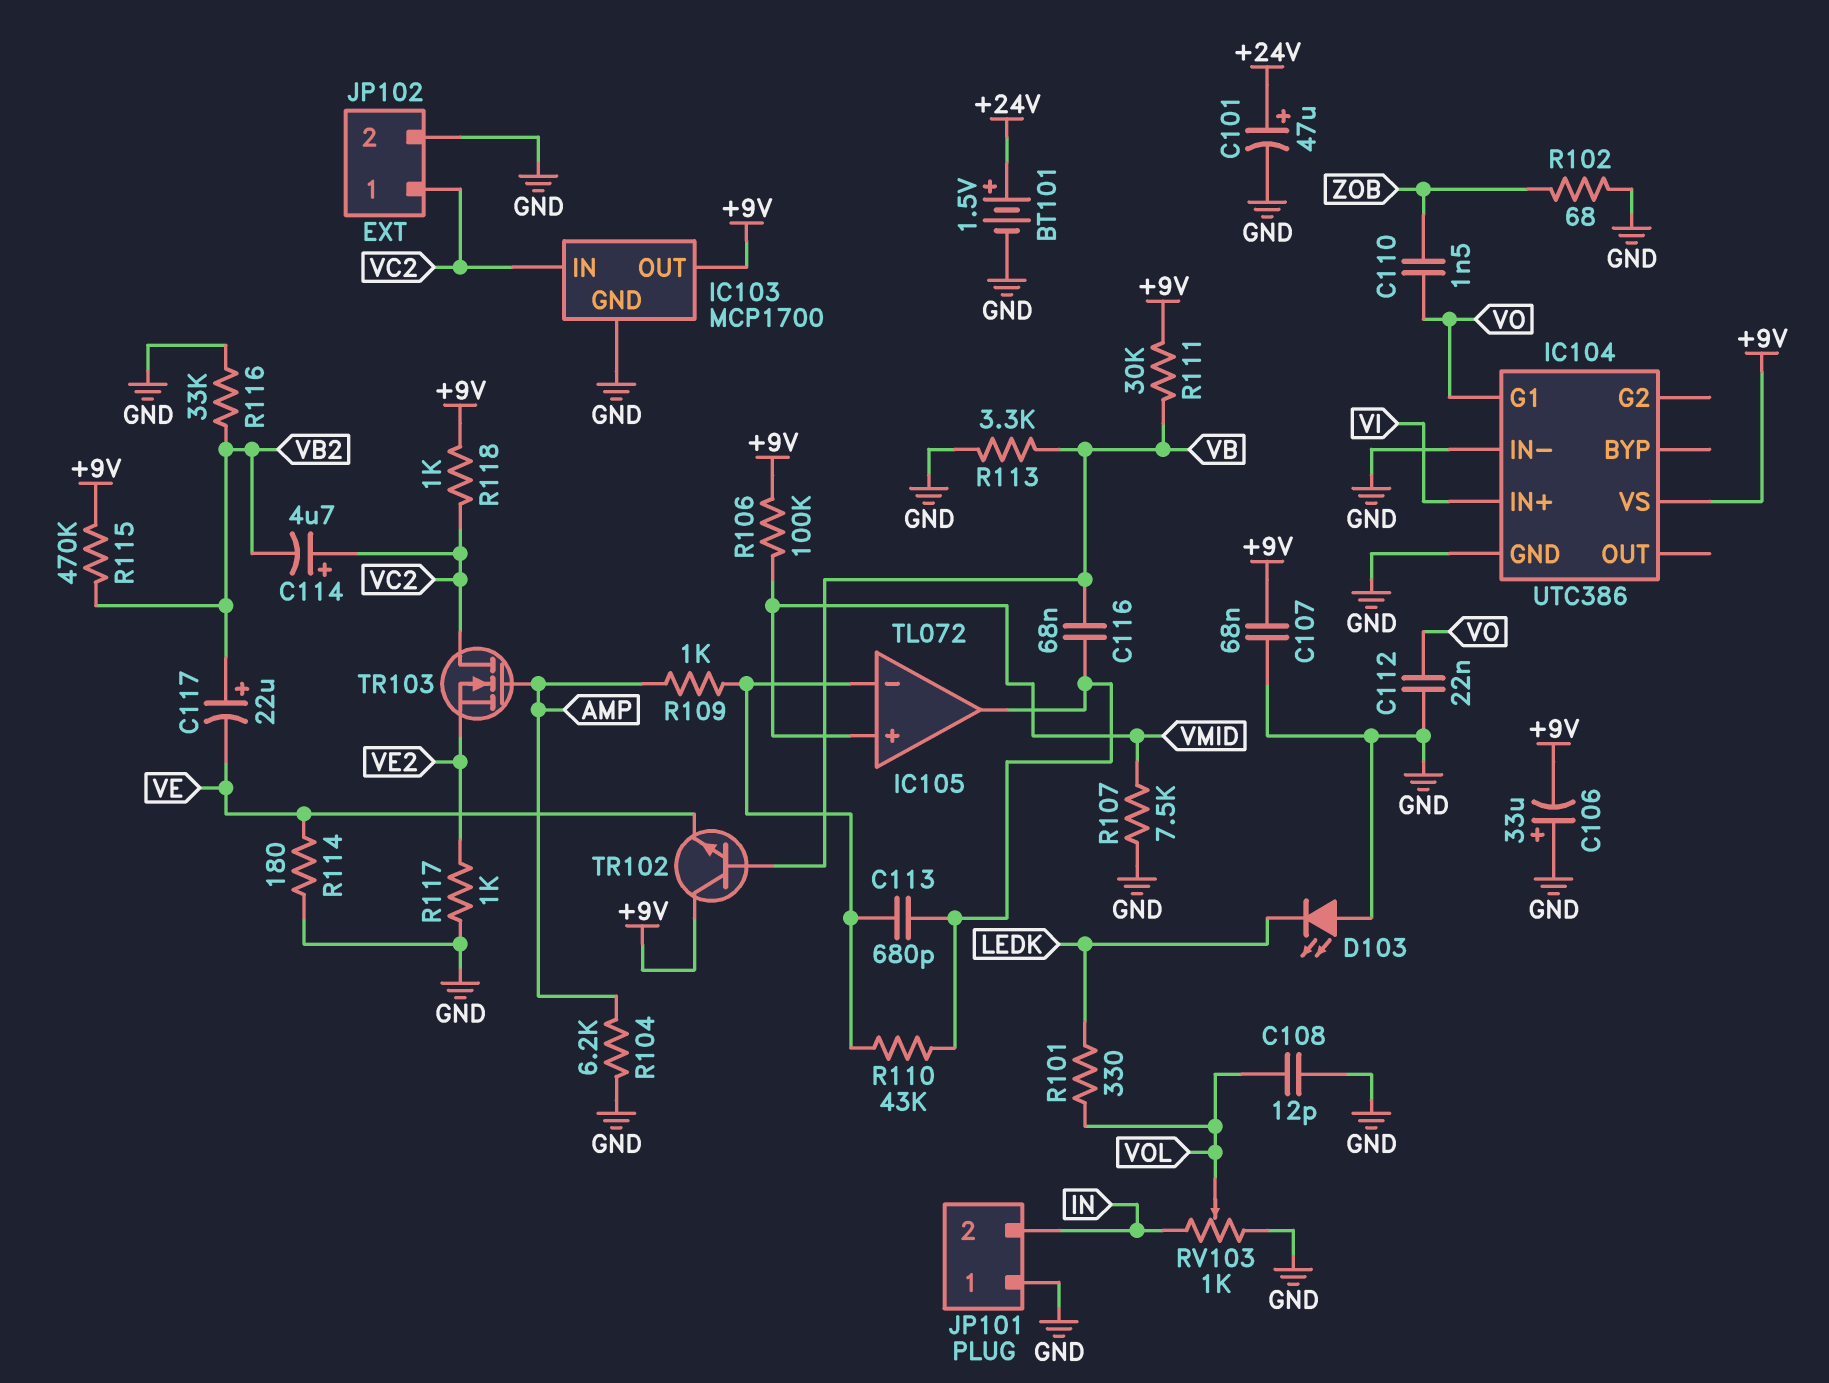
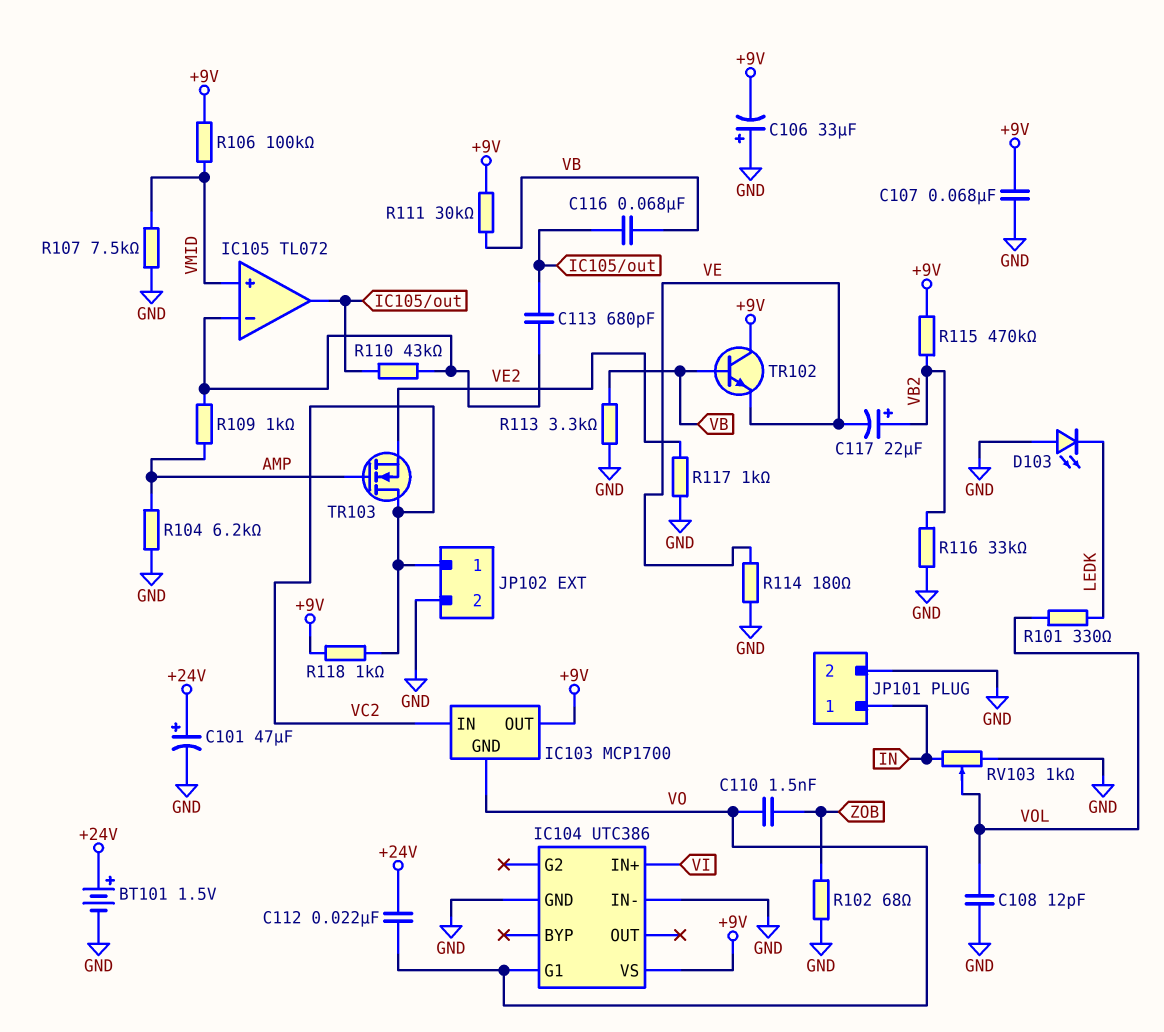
C112: 22nF (GND, VO) -> 22nF (+24V, VO)
C114: 4.7uF (plus VC2, minus VB2) -> none
IC103 pin GND: GND -> VO
JP101 pin 1: GND -> IN
JP101 pin 2: IN -> GND

